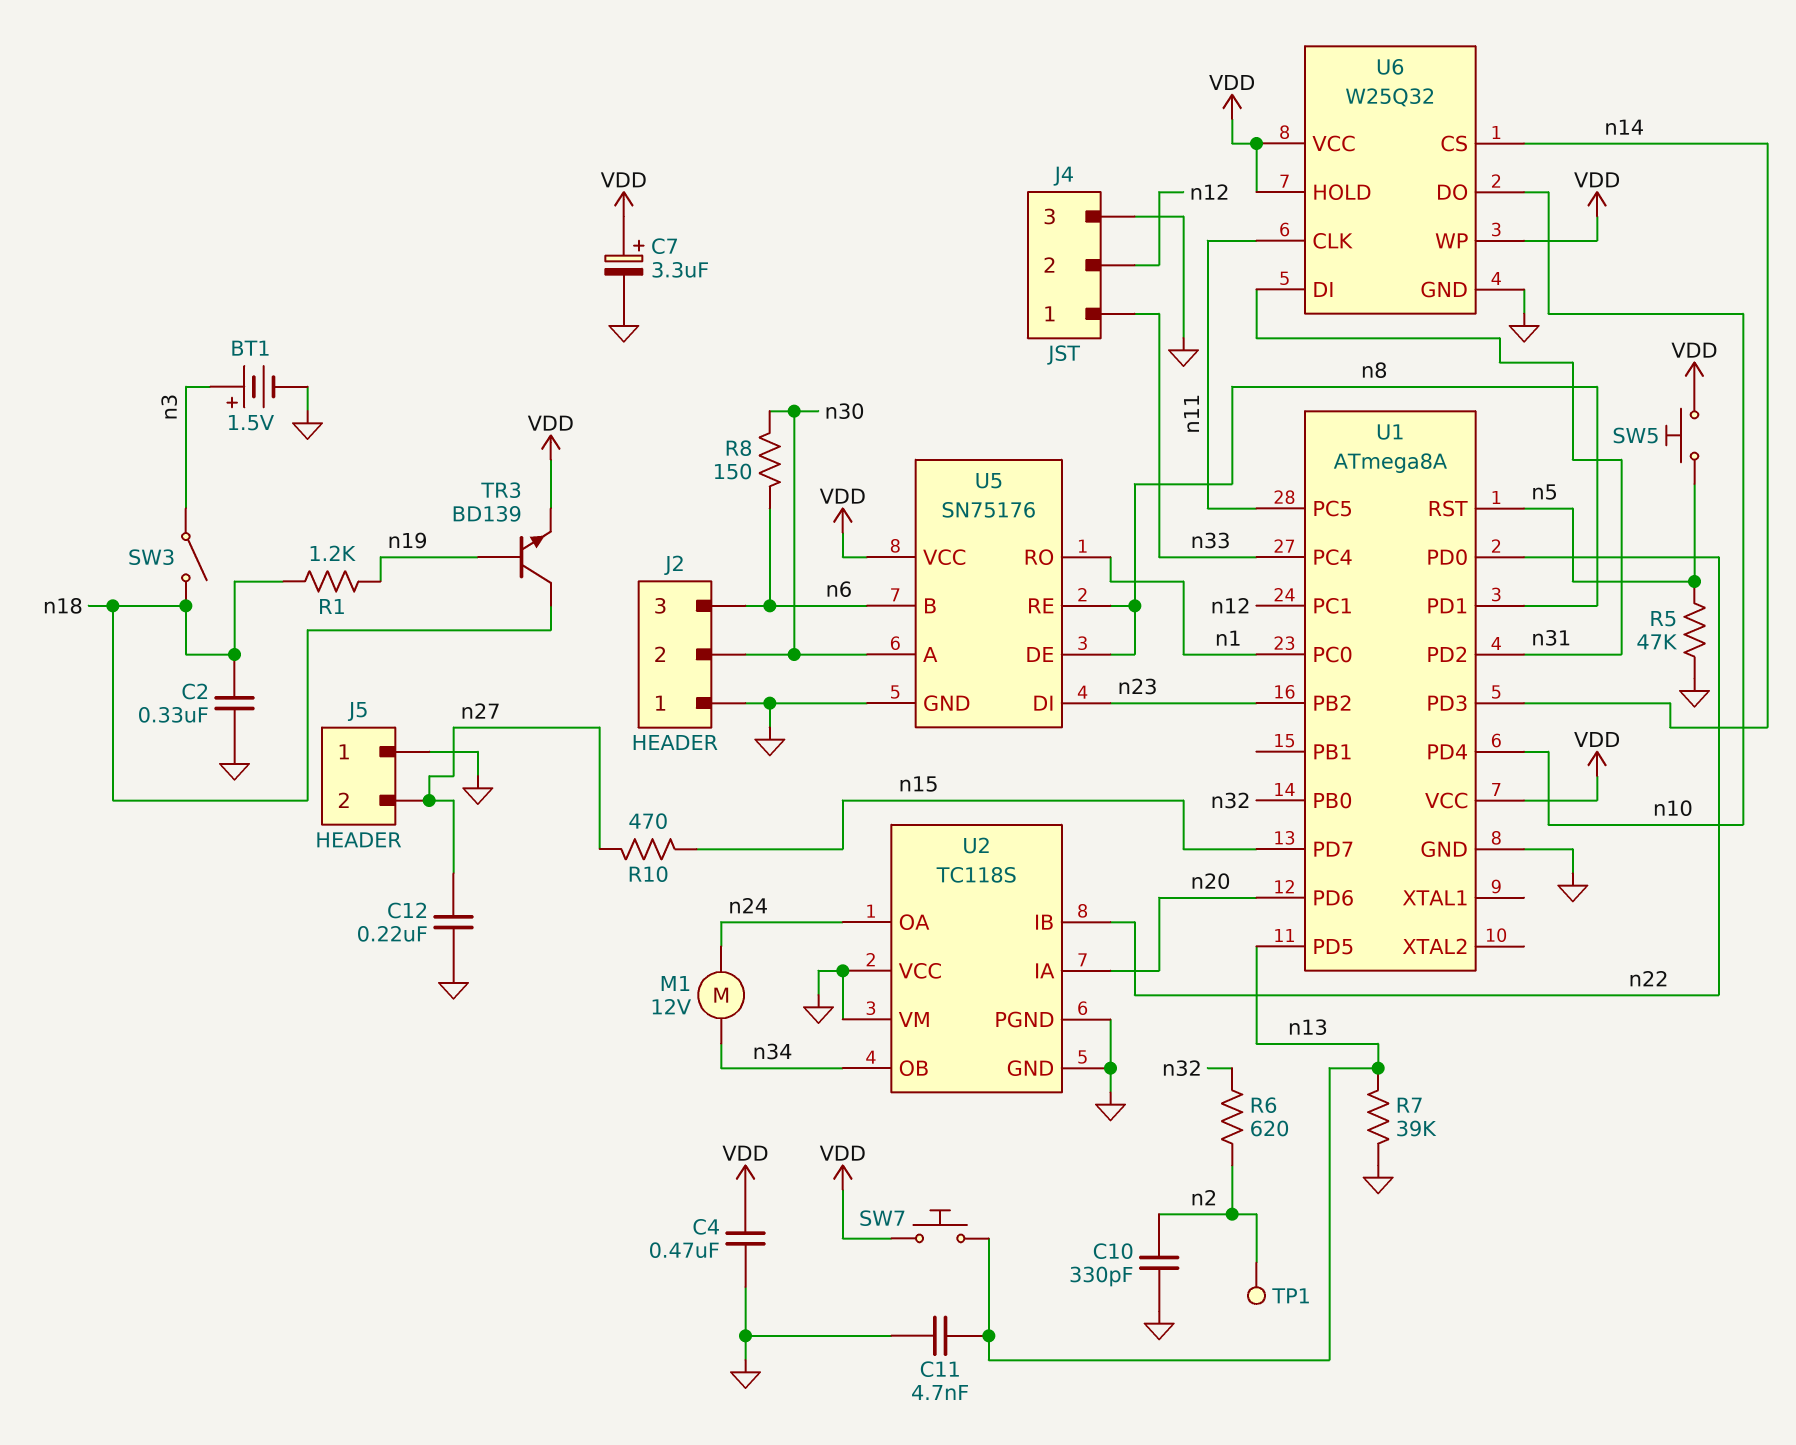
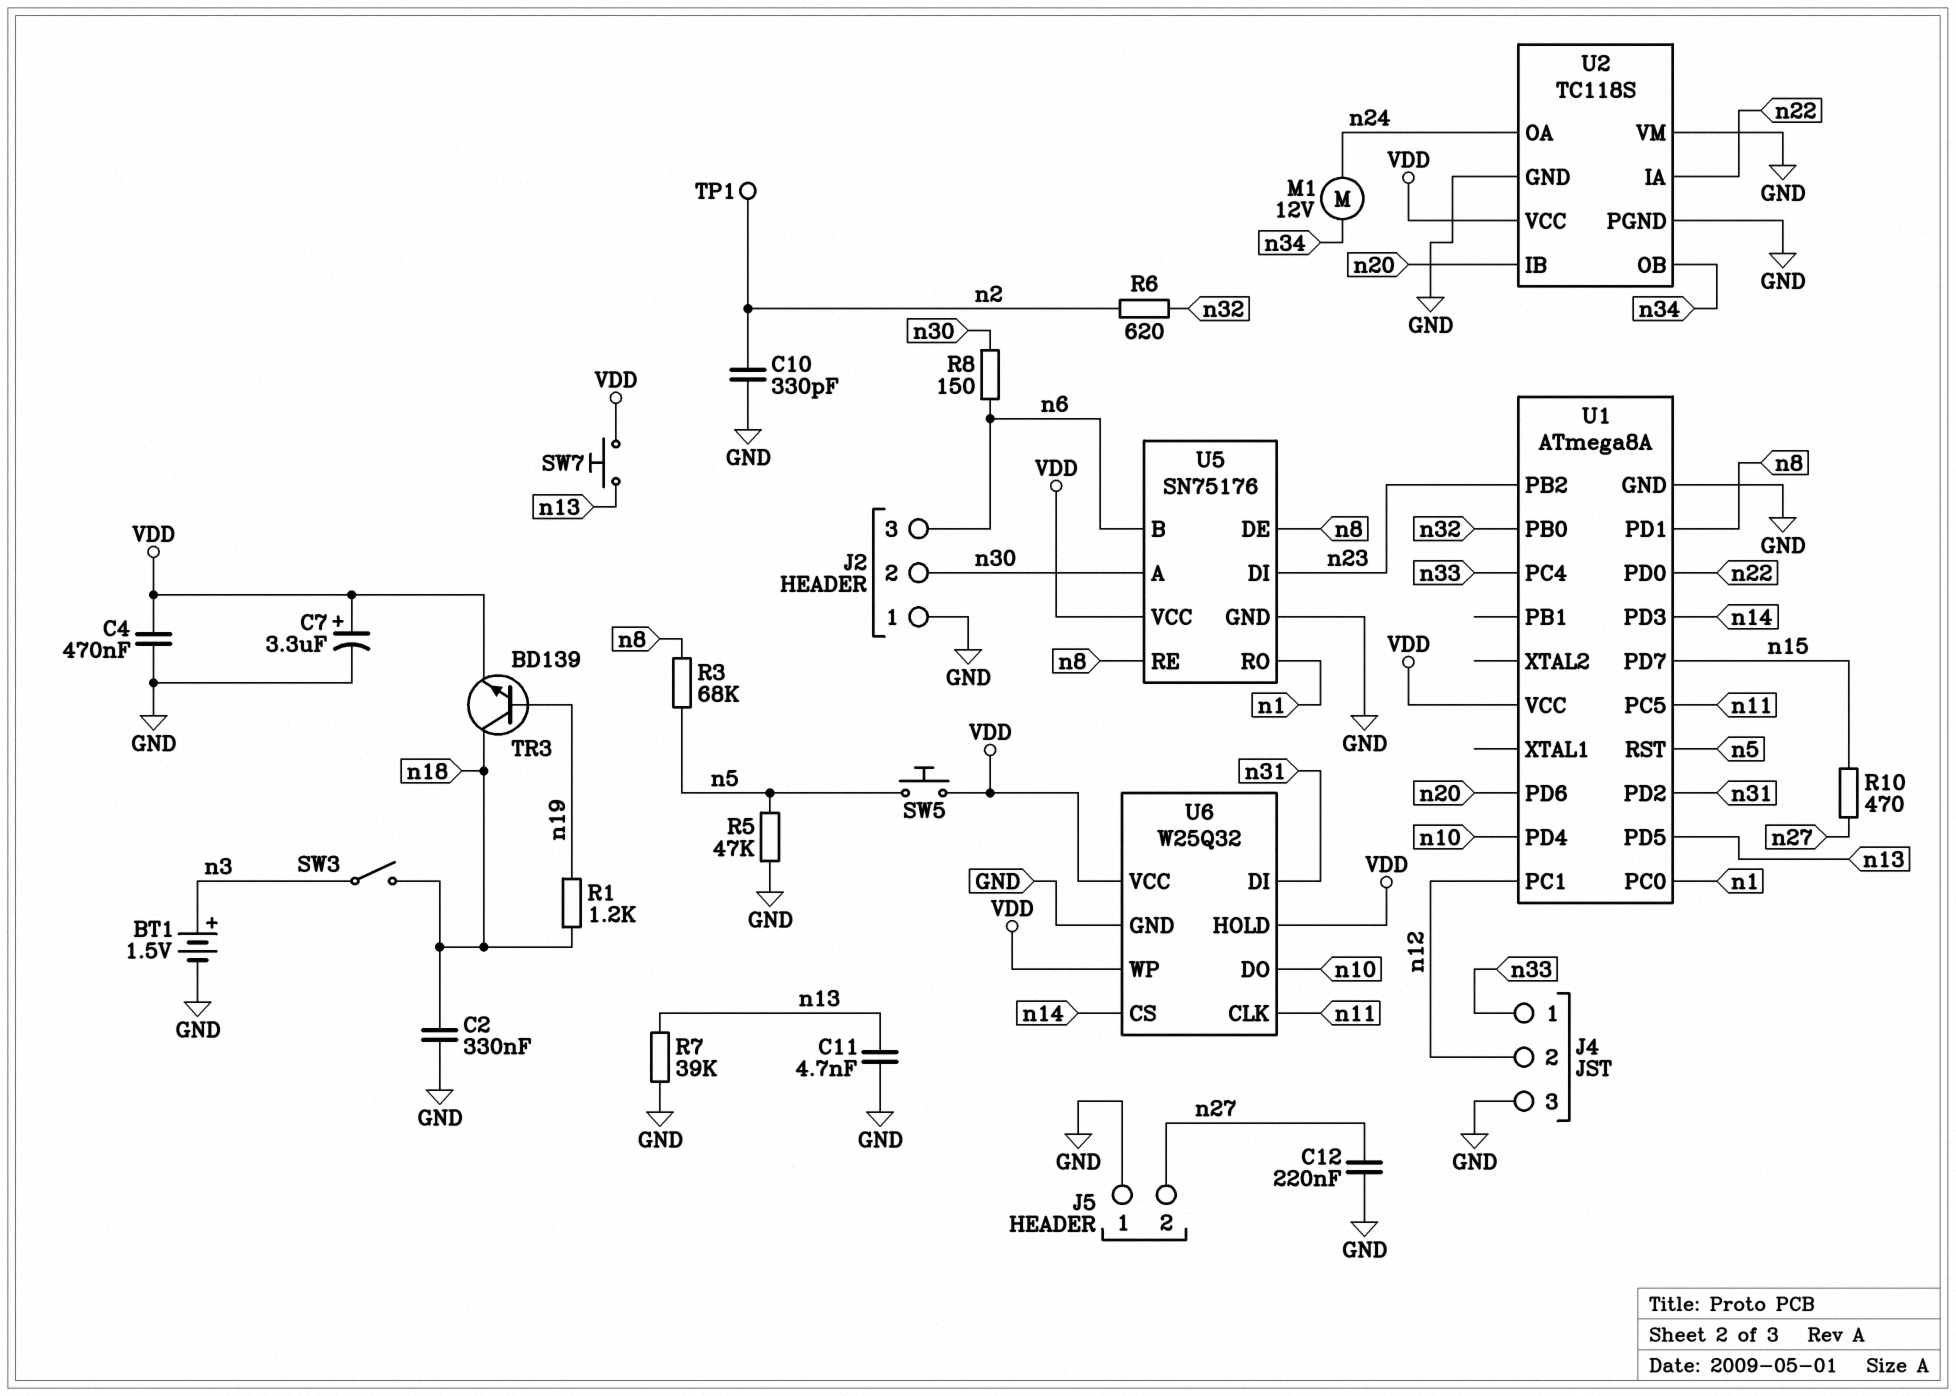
R3: none -> 68k (n5, n8)
U2 pin IA: n20 -> n22
U2 pin IB: n22 -> n20
U2 pin VCC: GND -> VDD

